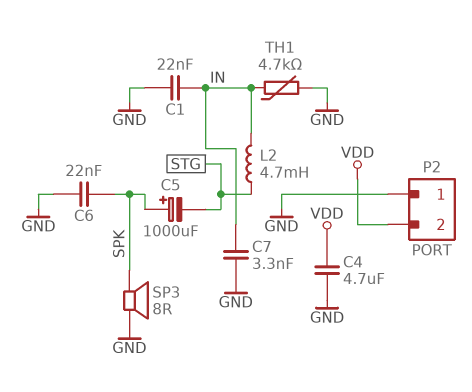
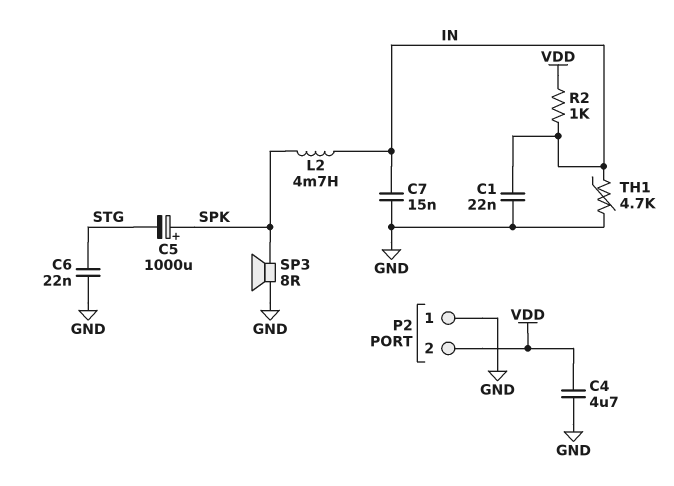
C6: 22nF (GND, SPK) -> 22nF (GND, STG)
C7: 3.3nF (GND, IN) -> 15nF (GND, IN)
L2: 4.7mH (IN, STG) -> 4.7mH (IN, SPK)
R2: none -> 1k (IN, VDD)

